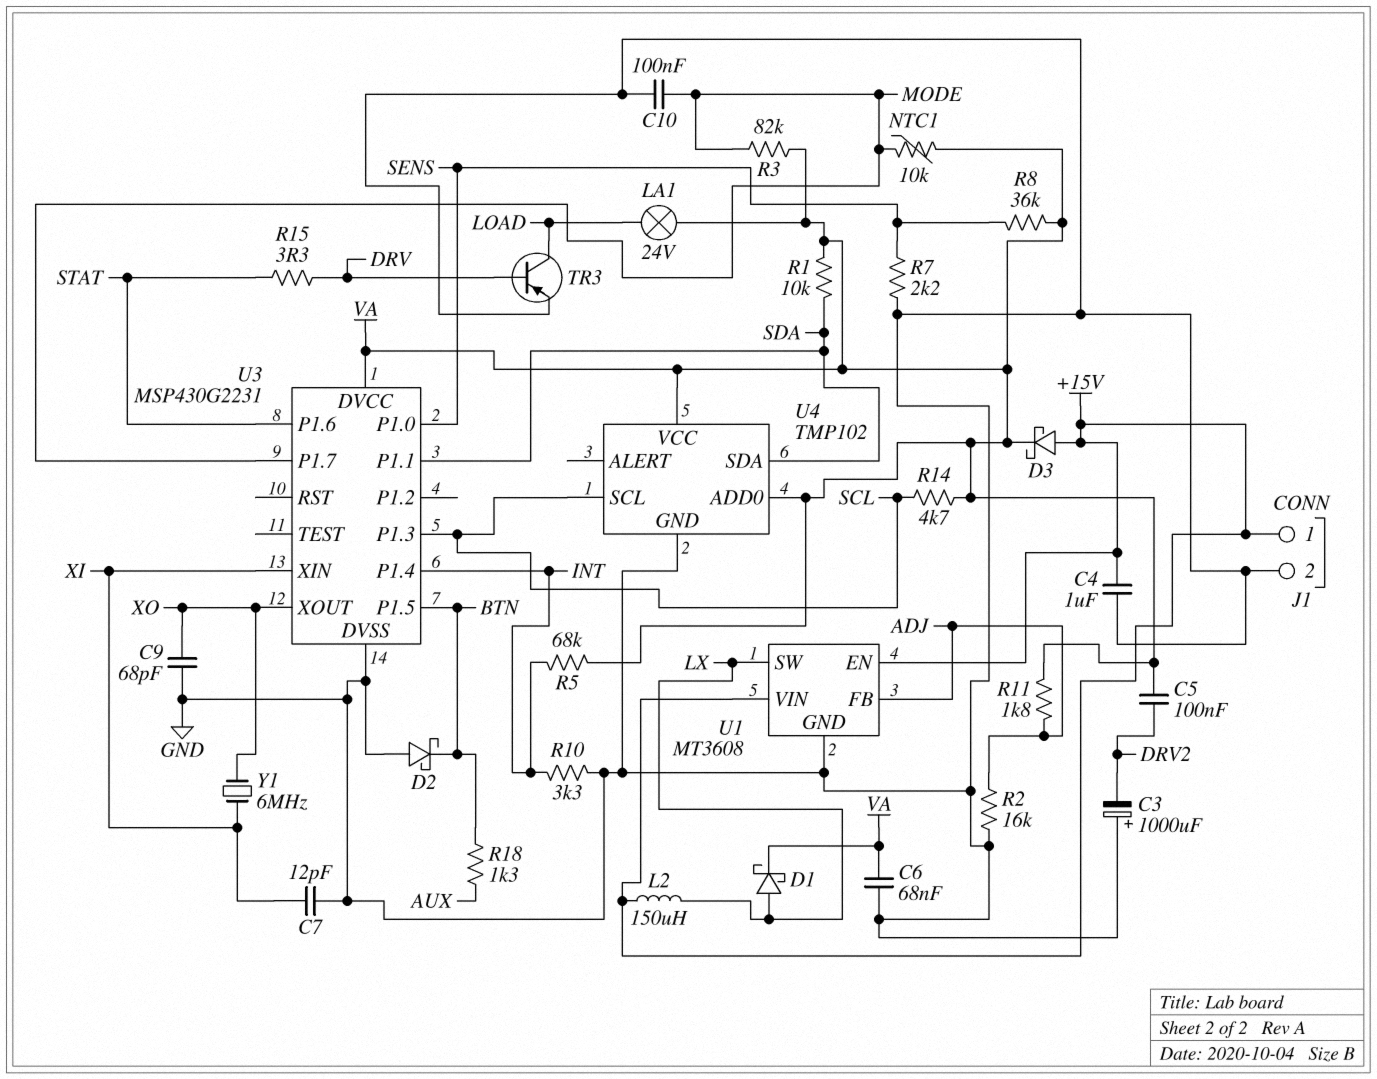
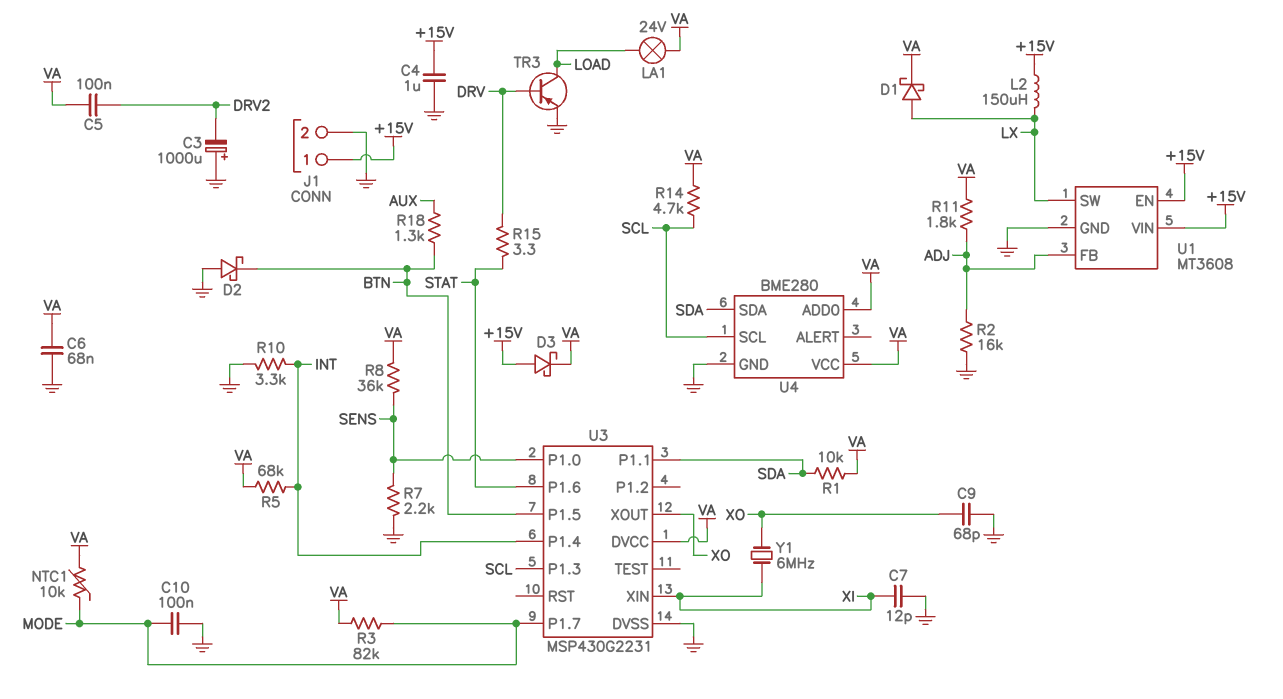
U4: TMP102 -> BME280

